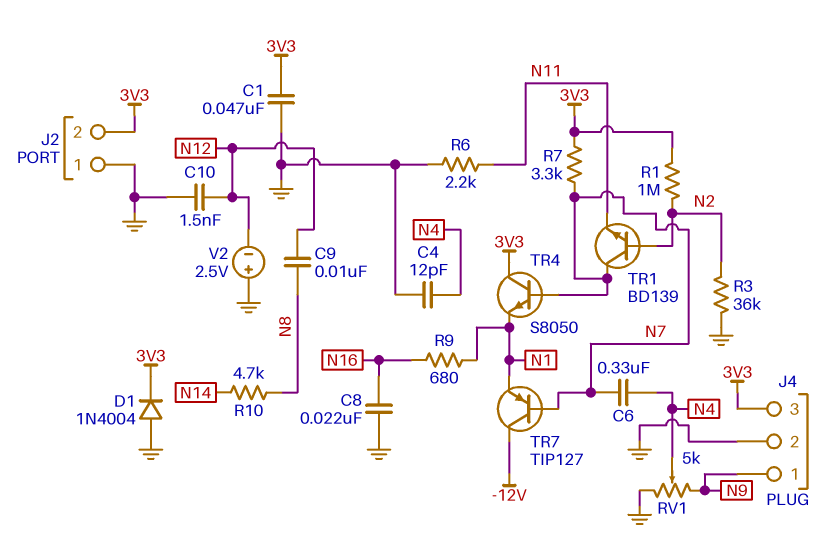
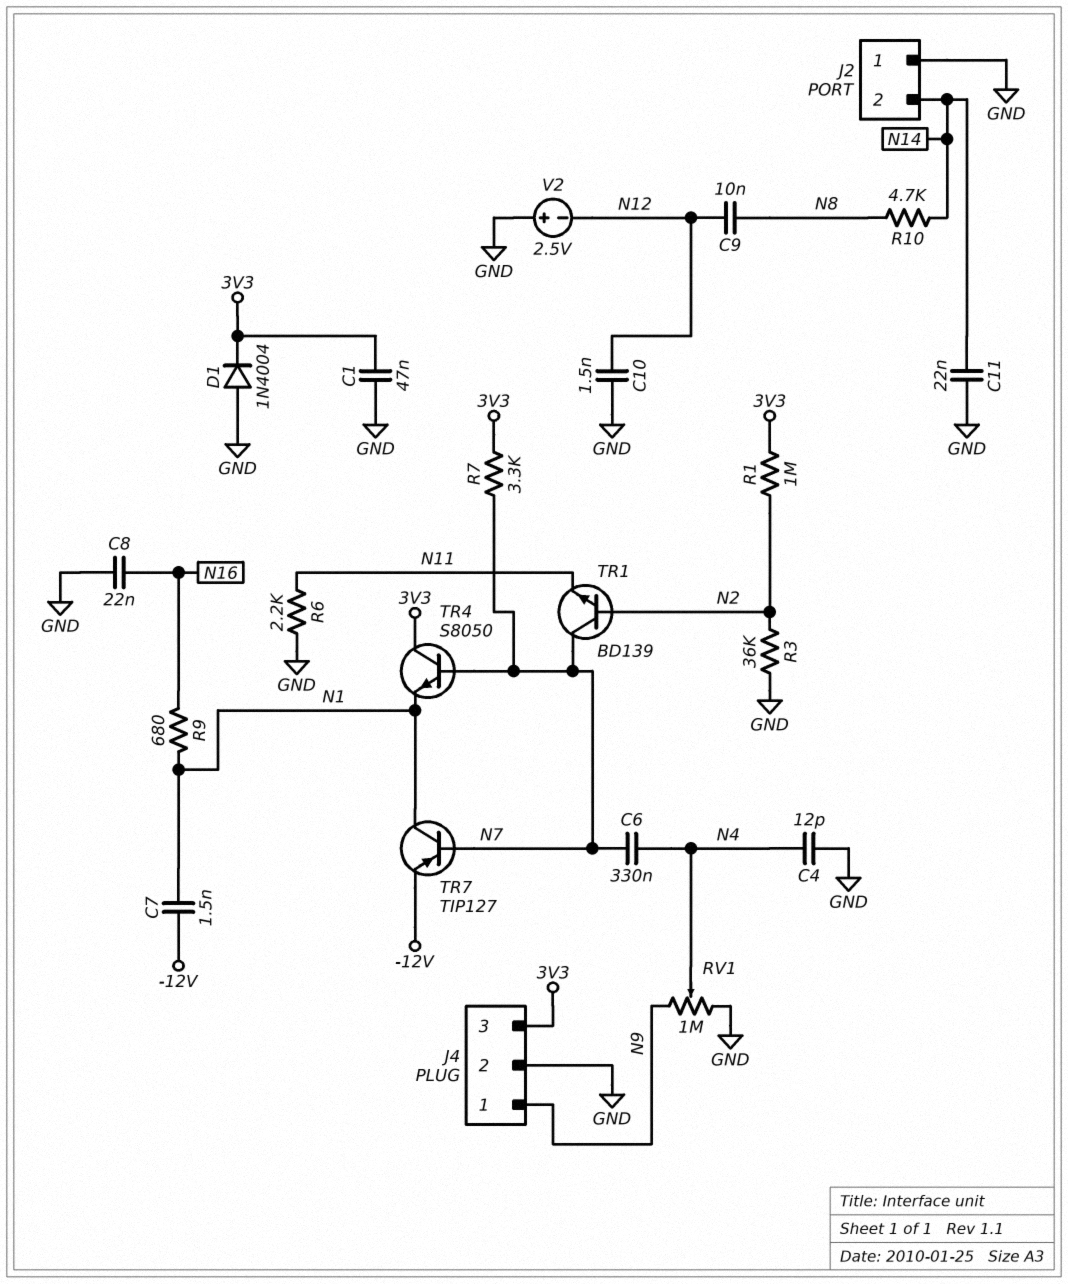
C7: none -> 1.5nF (-12V, N1)
C11: none -> 22nF (GND, N14)
J2 pin 2: 3V3 -> N14
RV1: 5k (GND, N9, wiper N4) -> 1M (GND, N9, wiper N4)
TR7: PNP TIP127 (B N7, C -12V, E N1) -> PNP TIP127 (B N7, C N1, E -12V)

